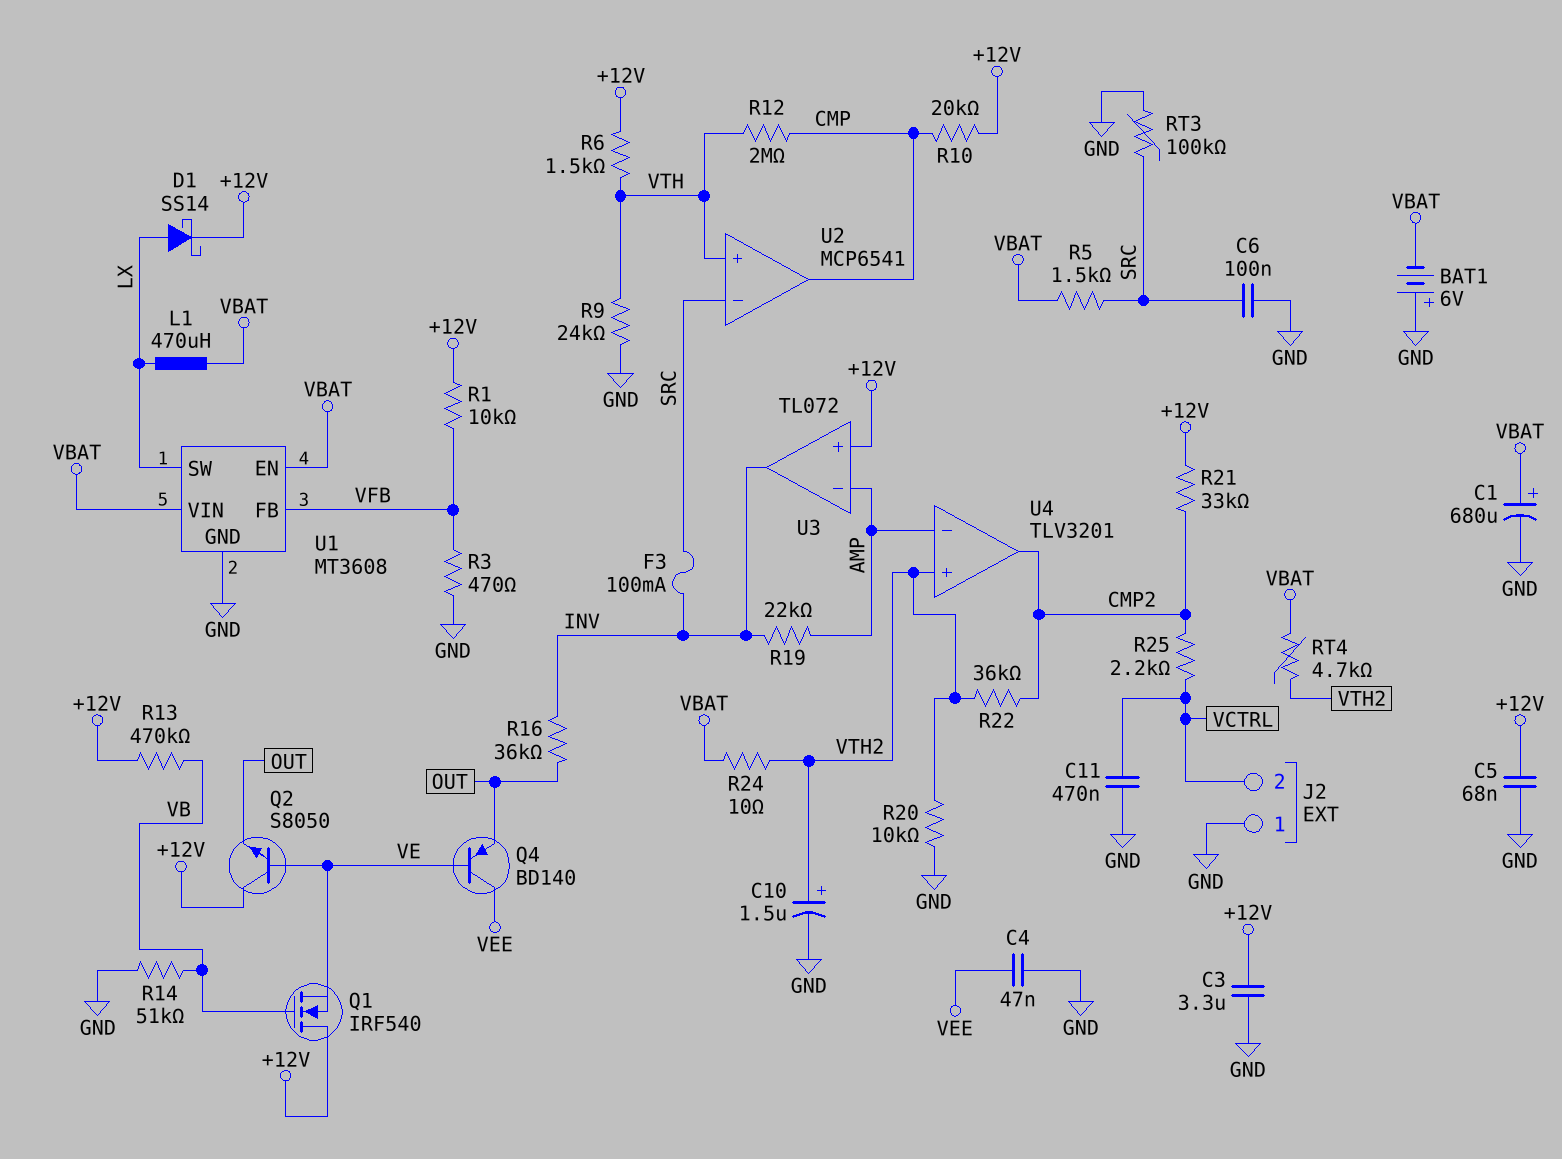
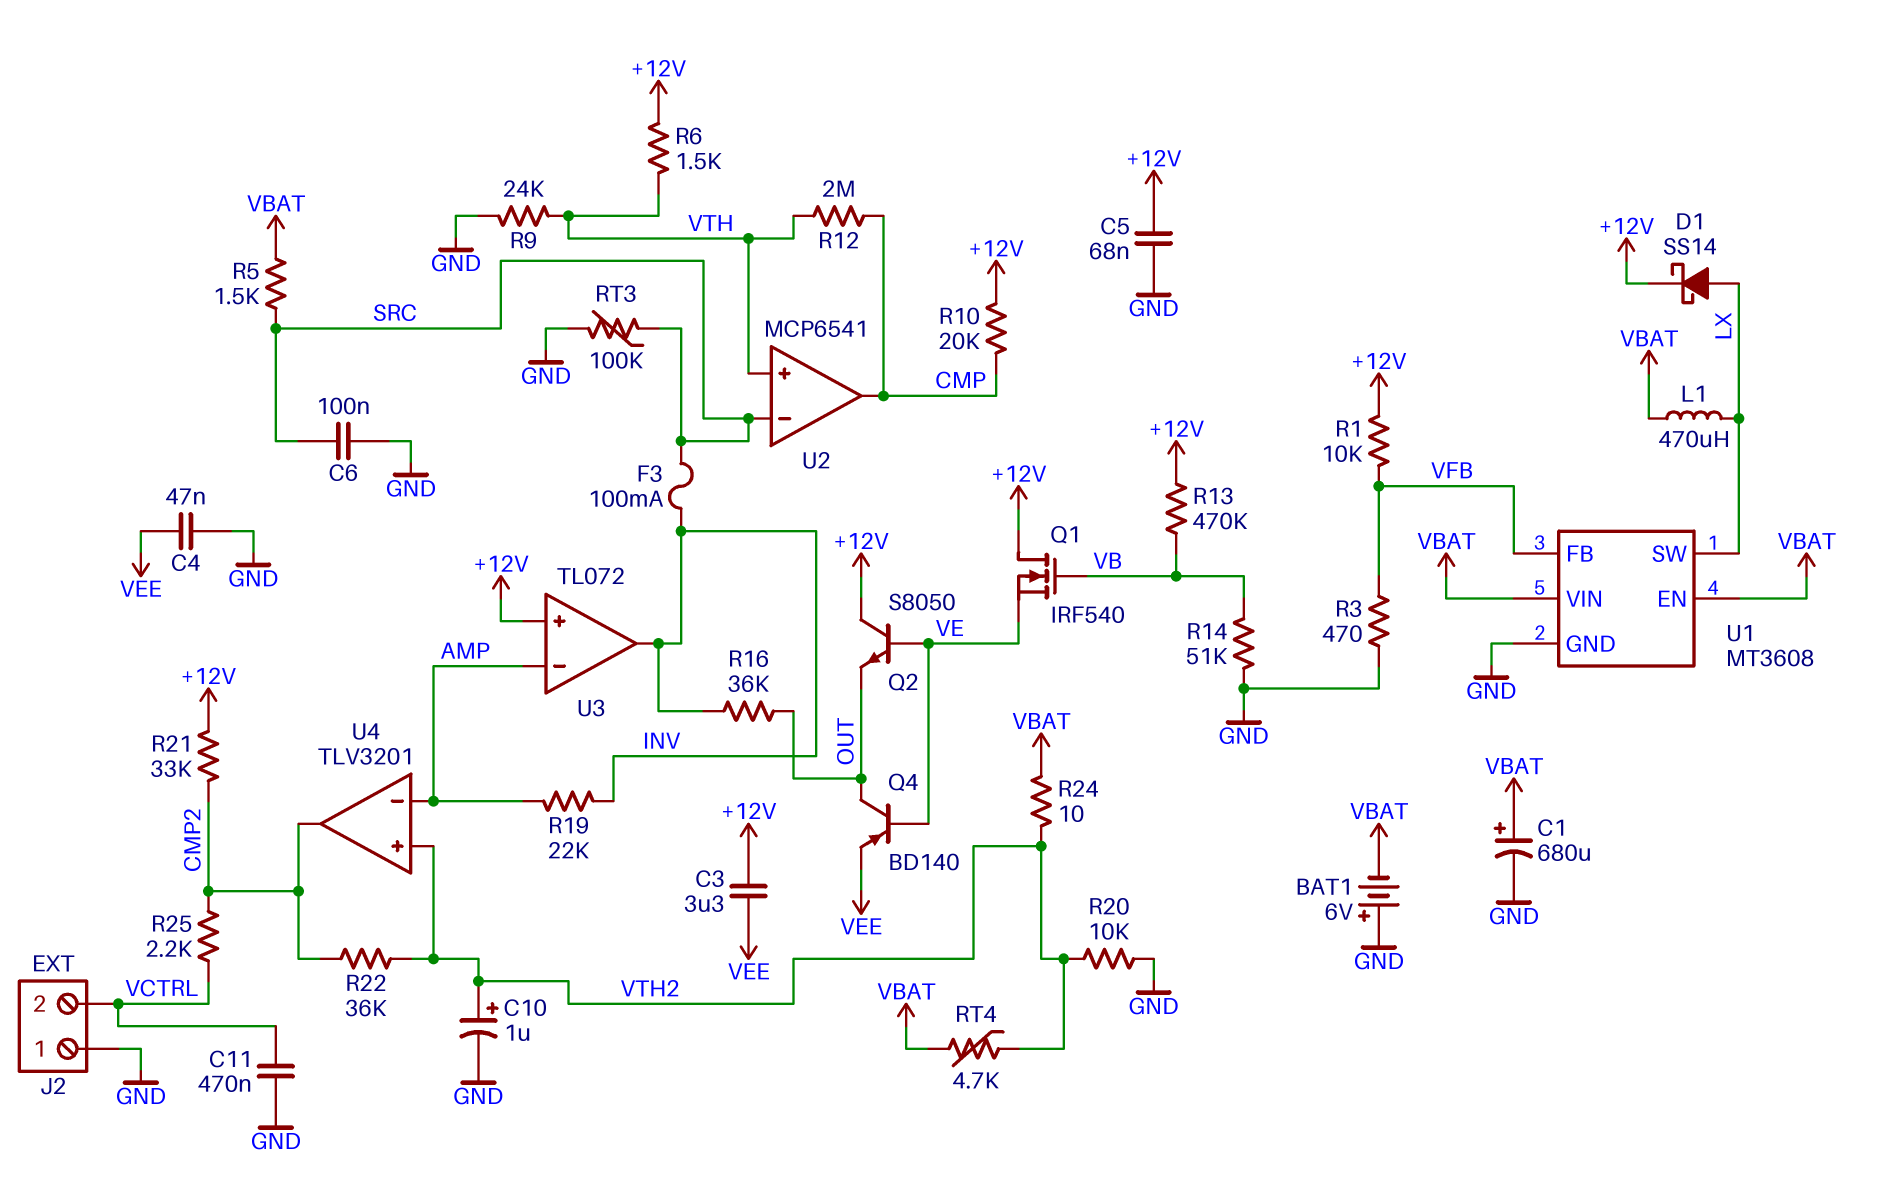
C3: 3.3uF (+12V, GND) -> 3.3uF (+12V, VEE)
C10: 1.5uF (plus VTH2, minus GND) -> 1uF (plus VTH2, minus GND)
Q4: PNP BD140 (B VE, C VEE, E OUT) -> PNP BD140 (B VE, C OUT, E VEE)

